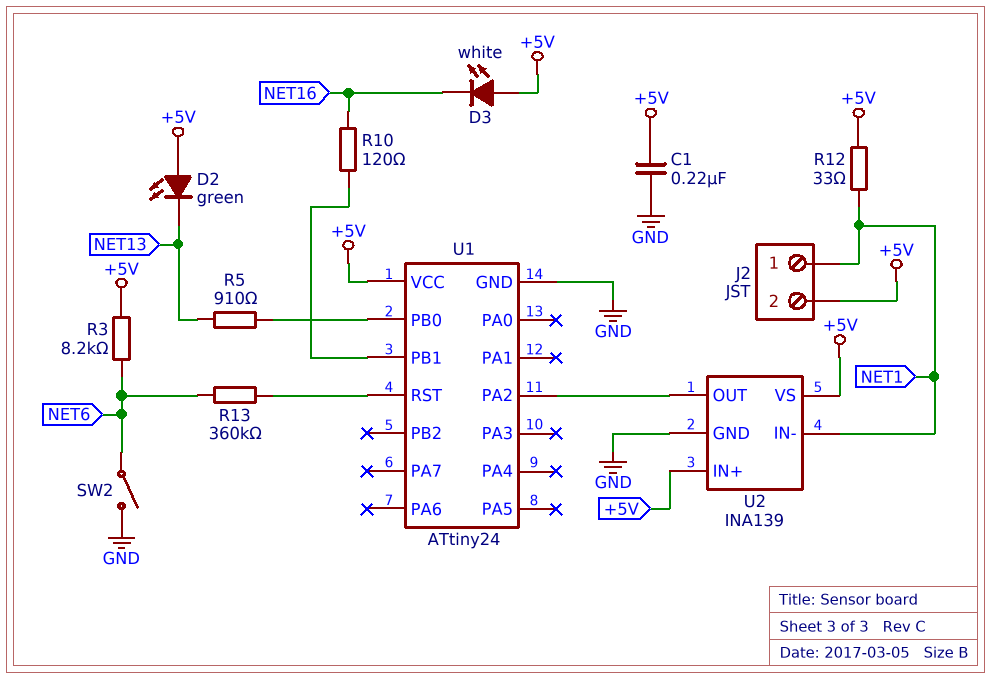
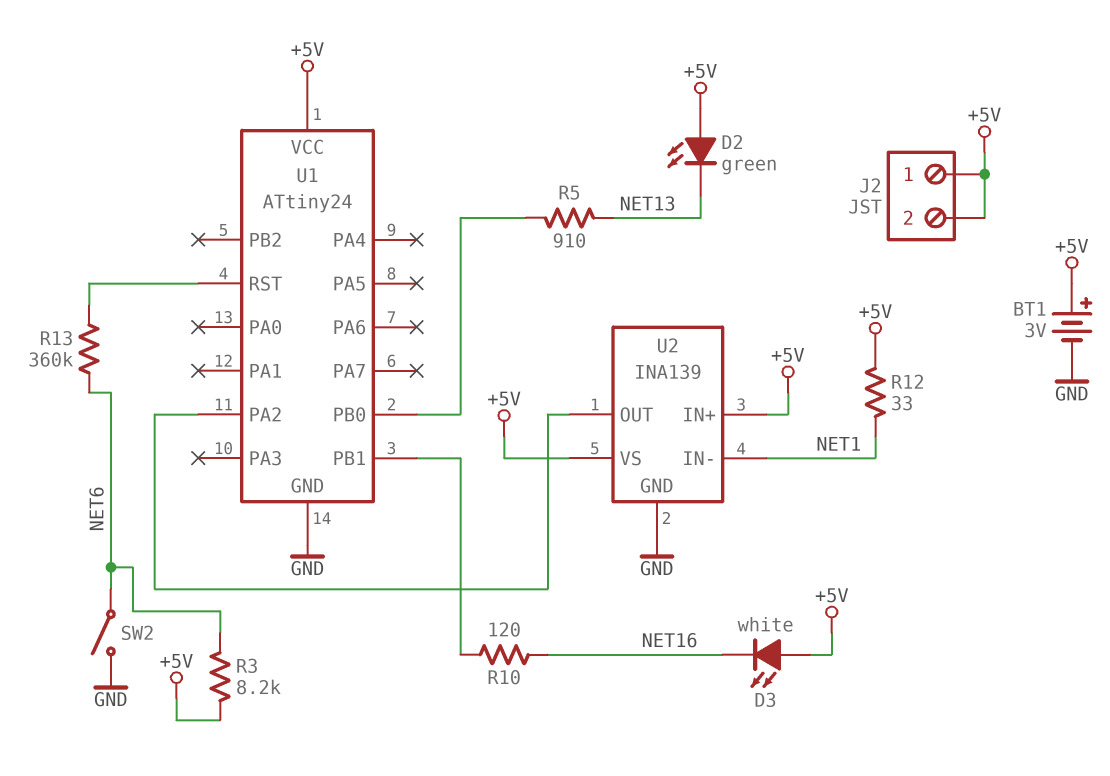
BT1: none -> 3V (plus +5V, minus GND)
C1: 220nF (+5V, GND) -> none
J2 pin 1: NET1 -> +5V

